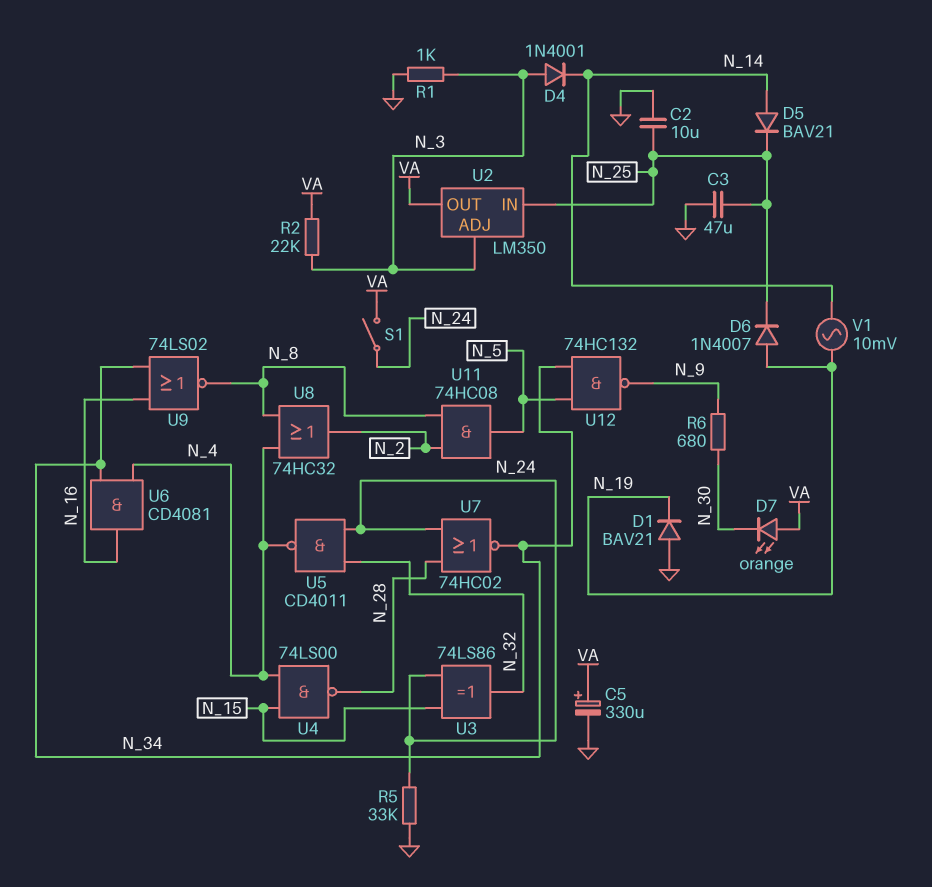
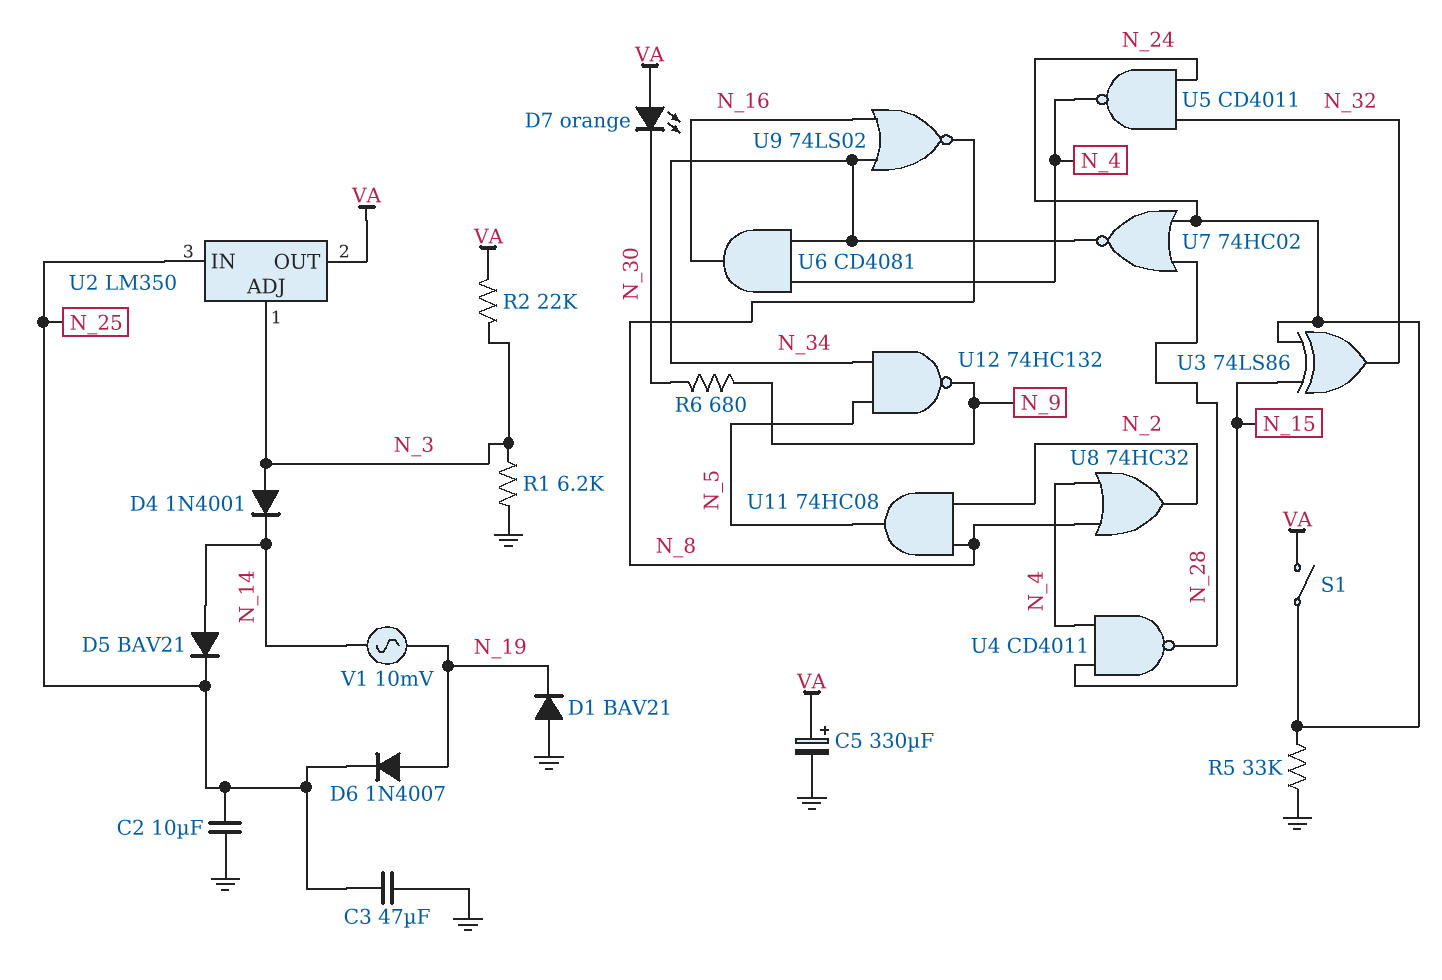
R1: 1k (GND, N_3) -> 6.2k (GND, N_3)
U4: NAND 74LS00 (in N_4, in N_15, out N_28) -> NAND CD4011 (in N_4, in N_15, out N_28)

